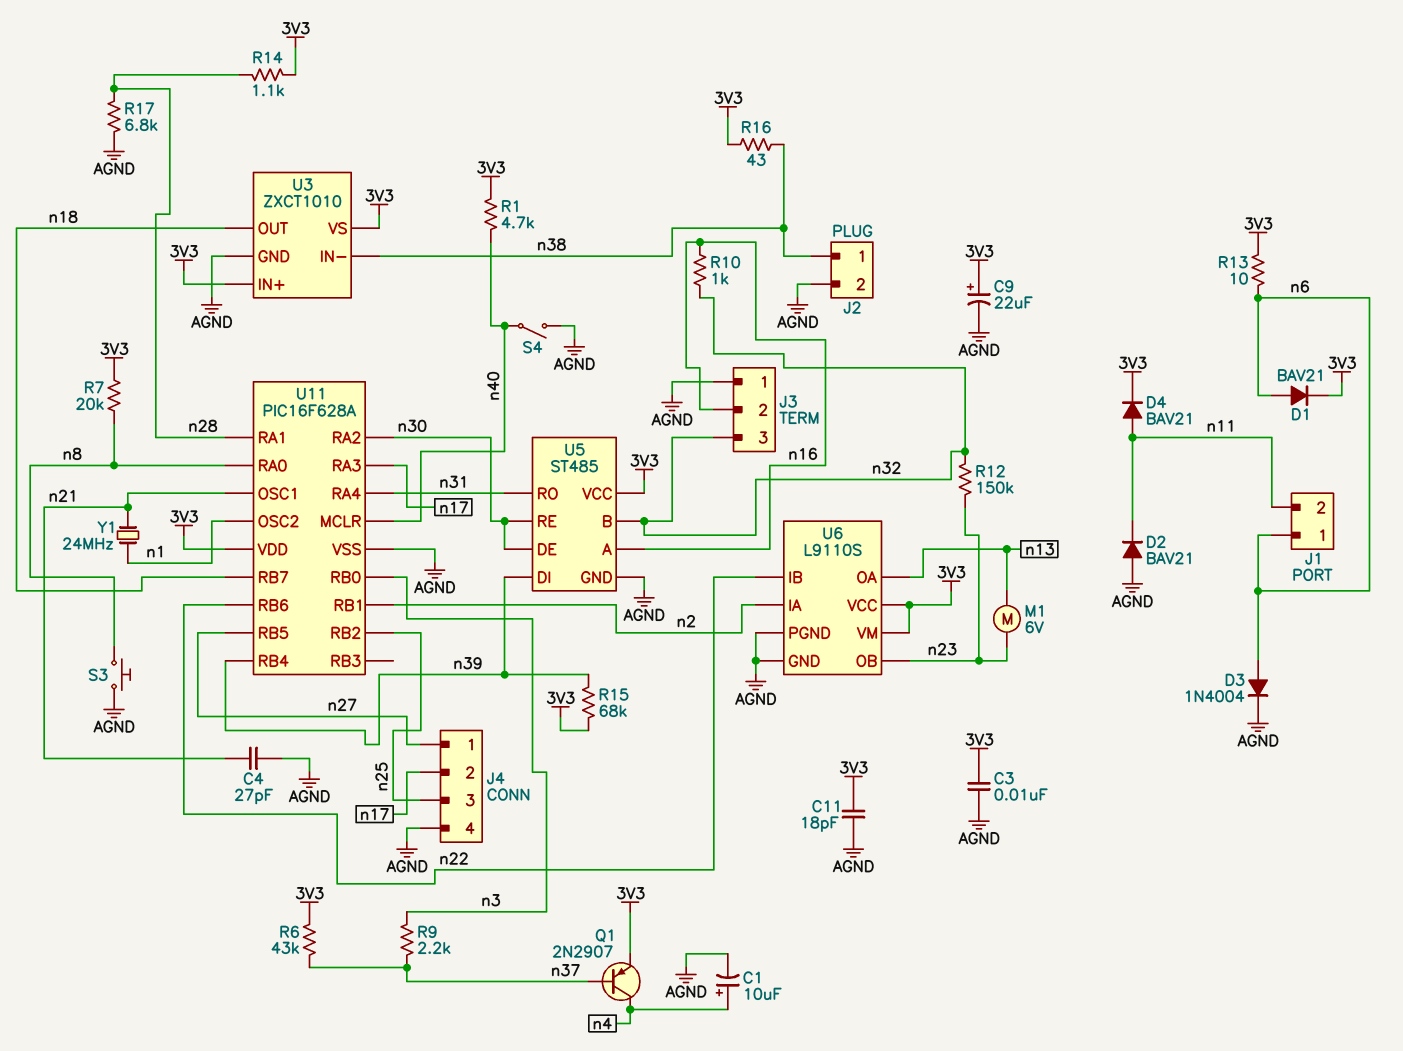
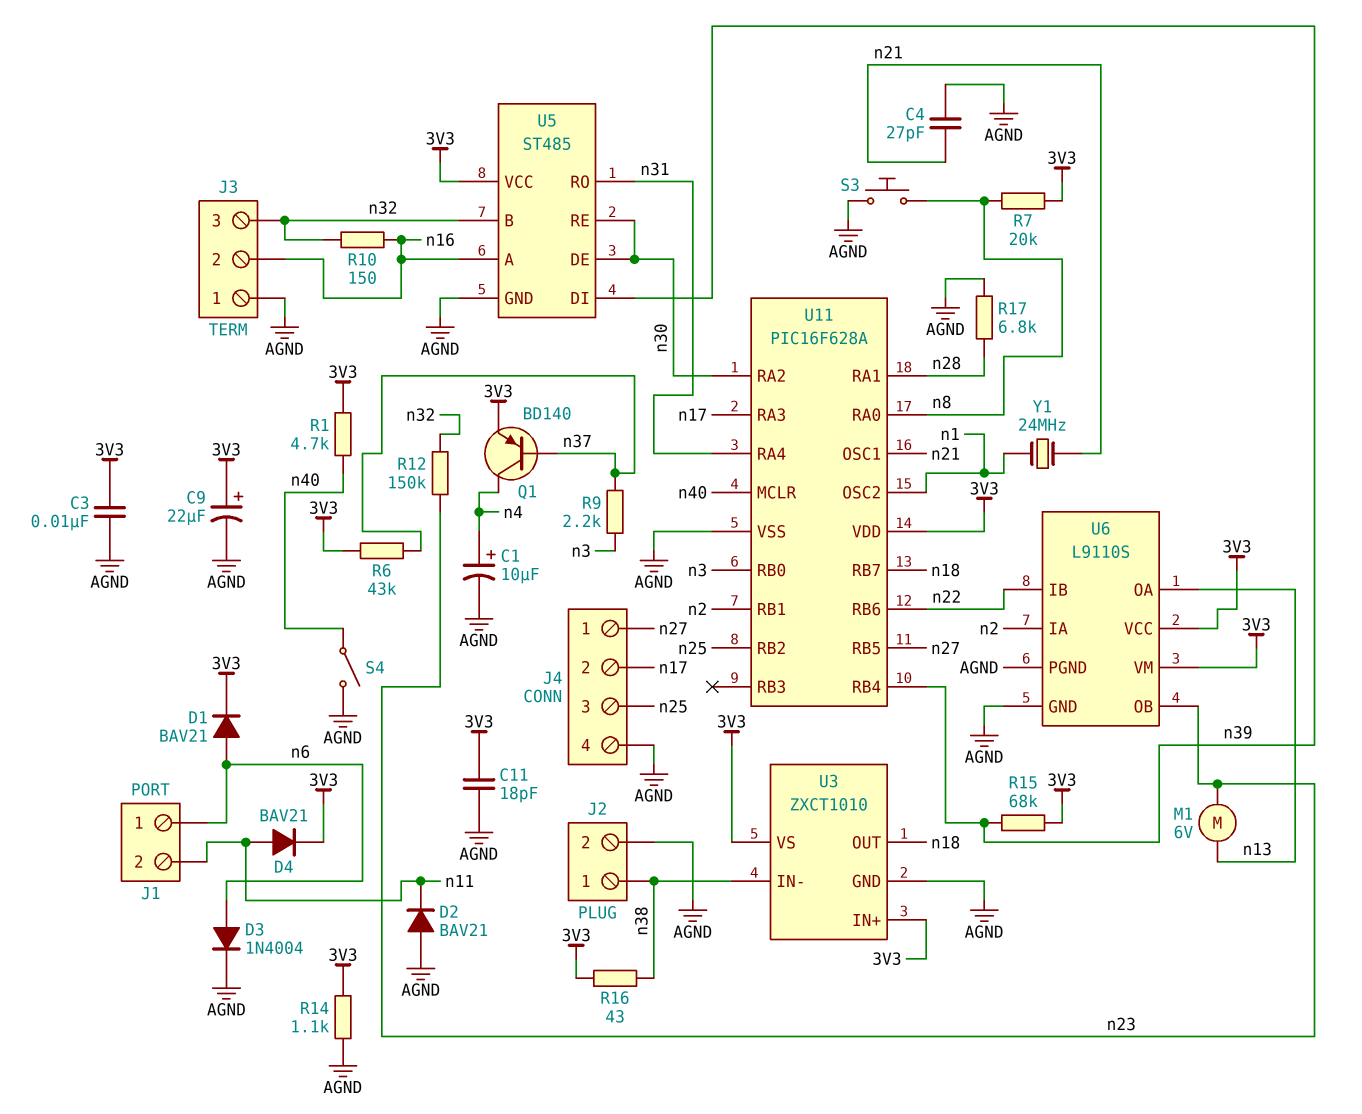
Q1: PNP 2N2907 (B n37, C n4, E 3V3) -> PNP BD140 (B n37, C n4, E 3V3)
R10: 1k (n16, n32) -> 150 (n16, n32)
R13: 10 (3V3, n6) -> none
R14: 1.1k (3V3, n28) -> 1.1k (3V3, AGND)

